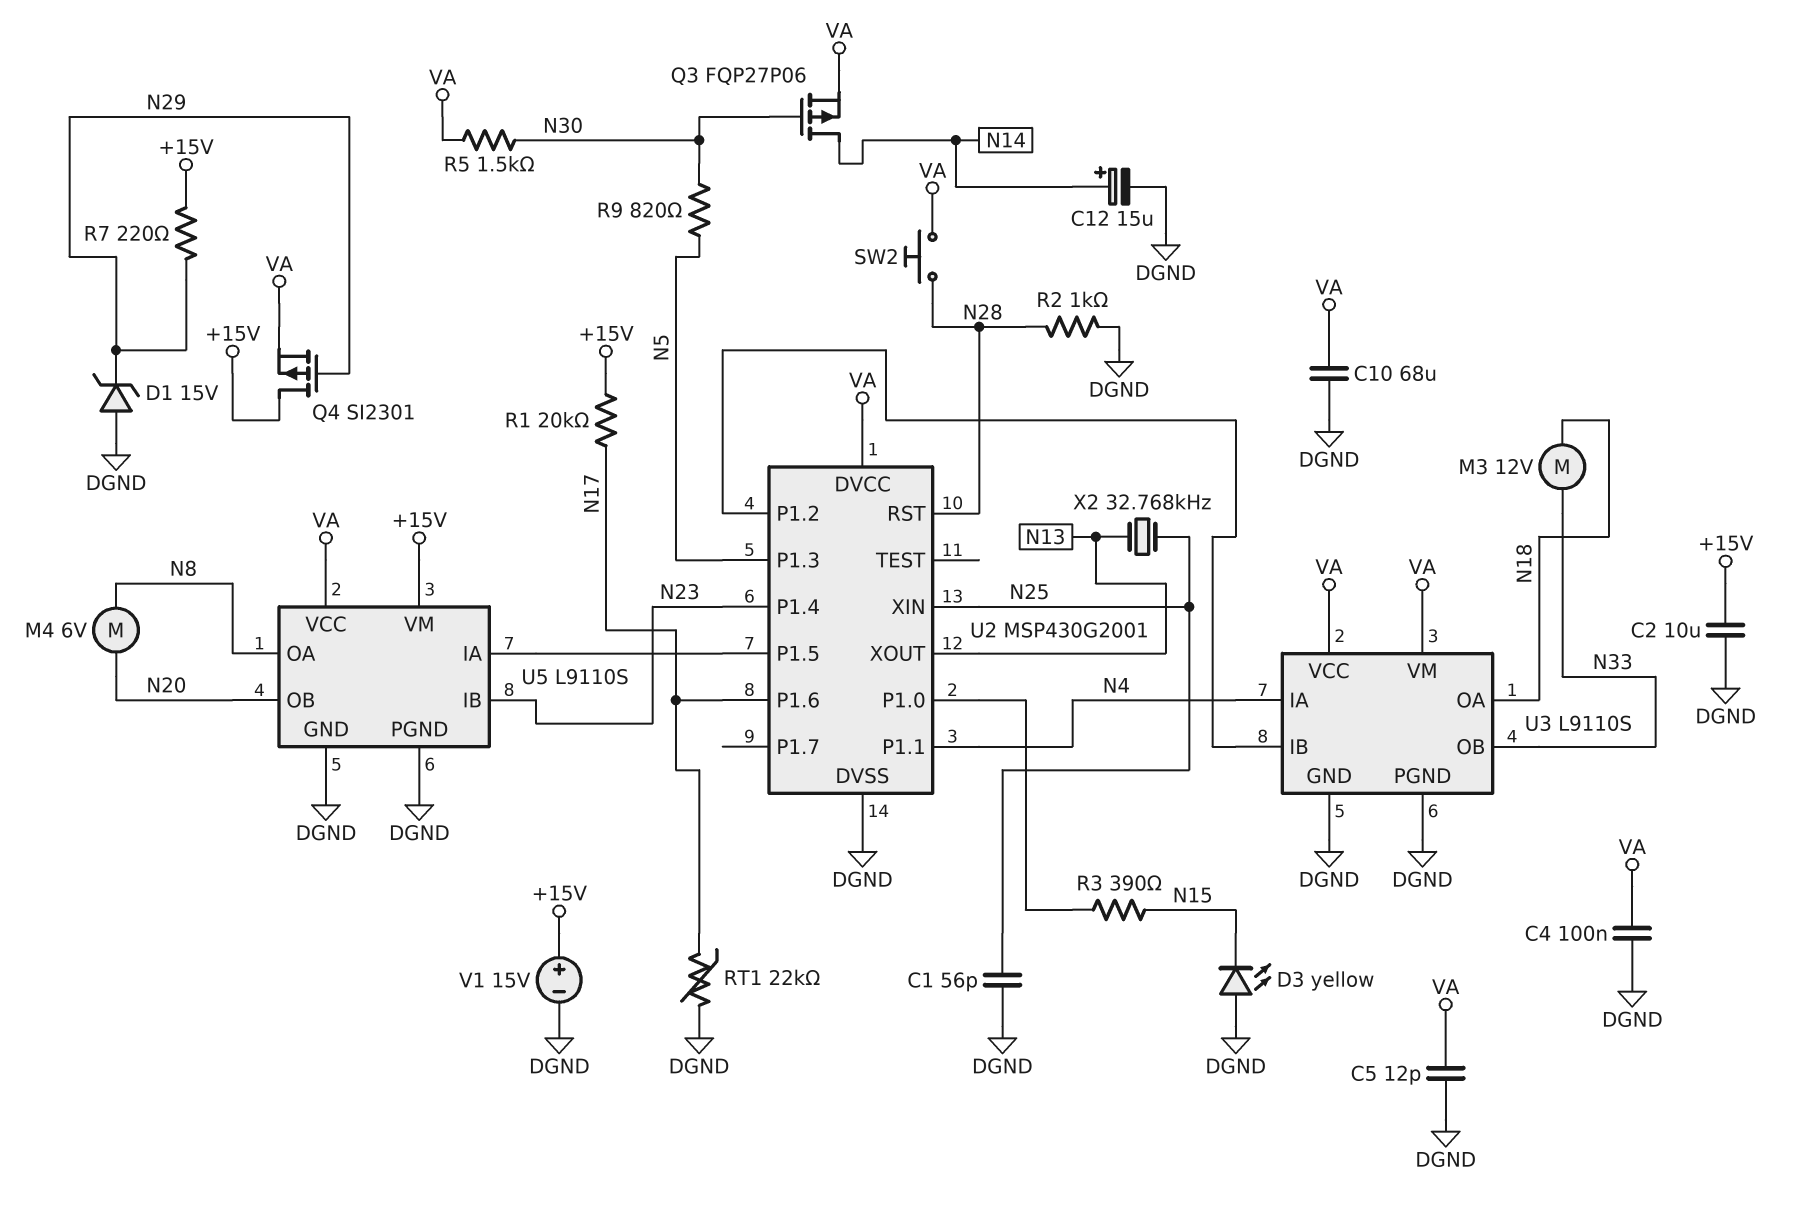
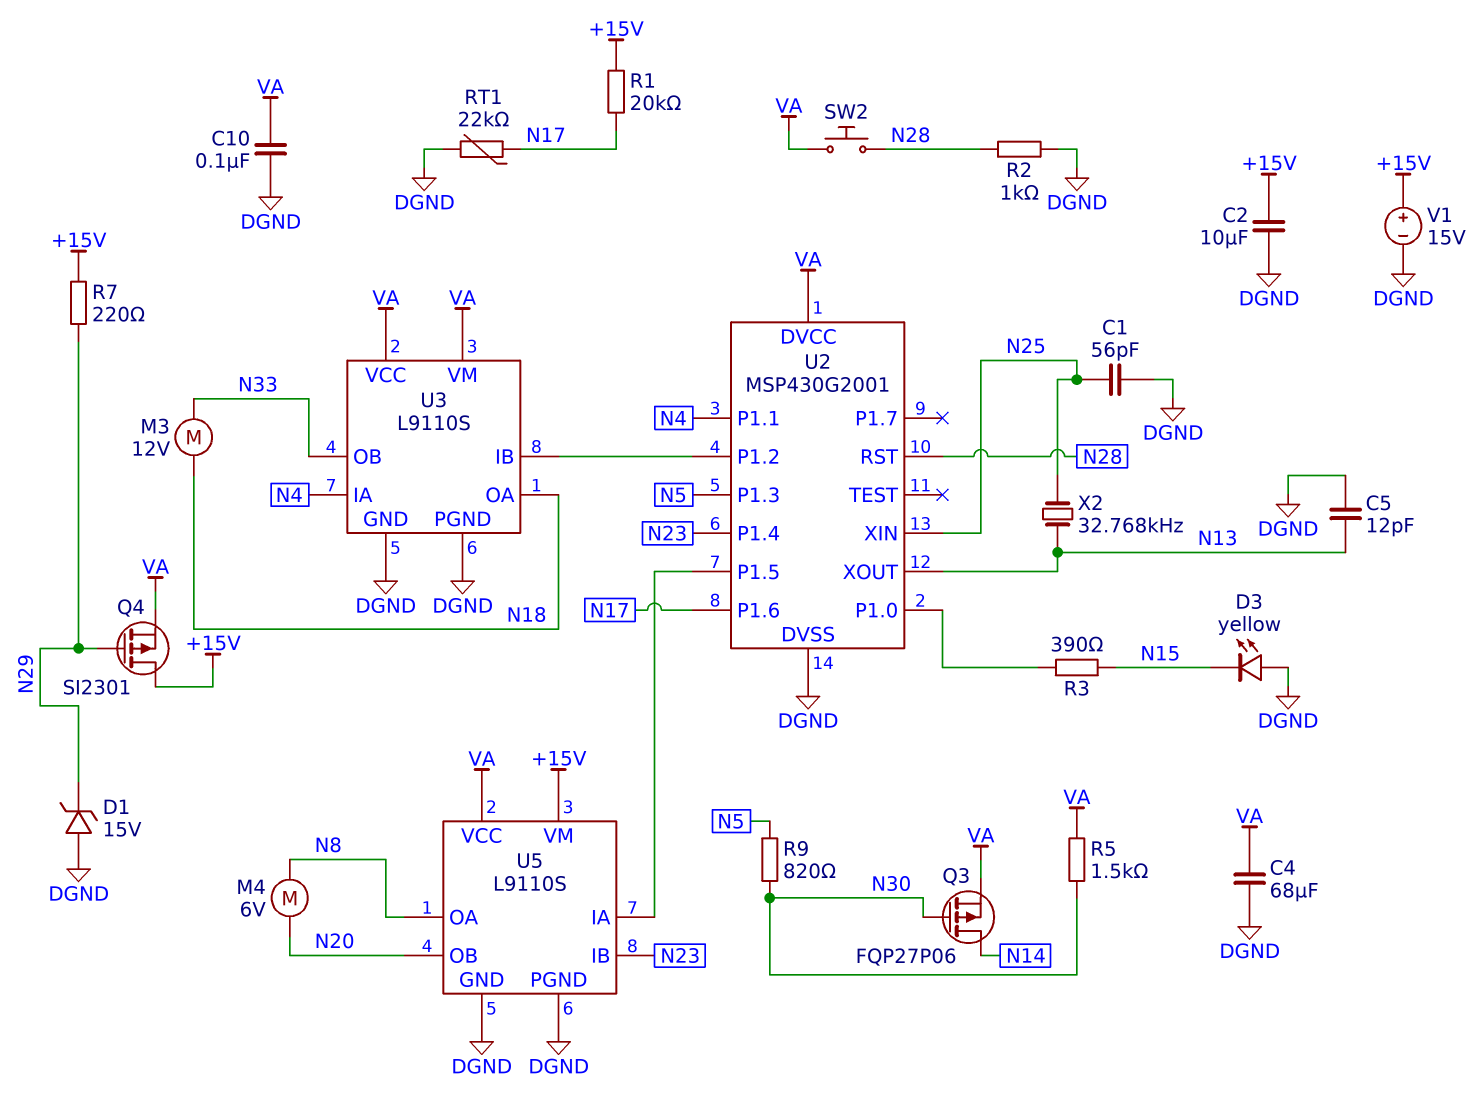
C4: 100nF (DGND, VA) -> 68uF (DGND, VA)
C5: 12pF (DGND, VA) -> 12pF (DGND, N13)
C10: 68uF (DGND, VA) -> 100nF (DGND, VA)
C12: 15uF (plus N14, minus DGND) -> none

